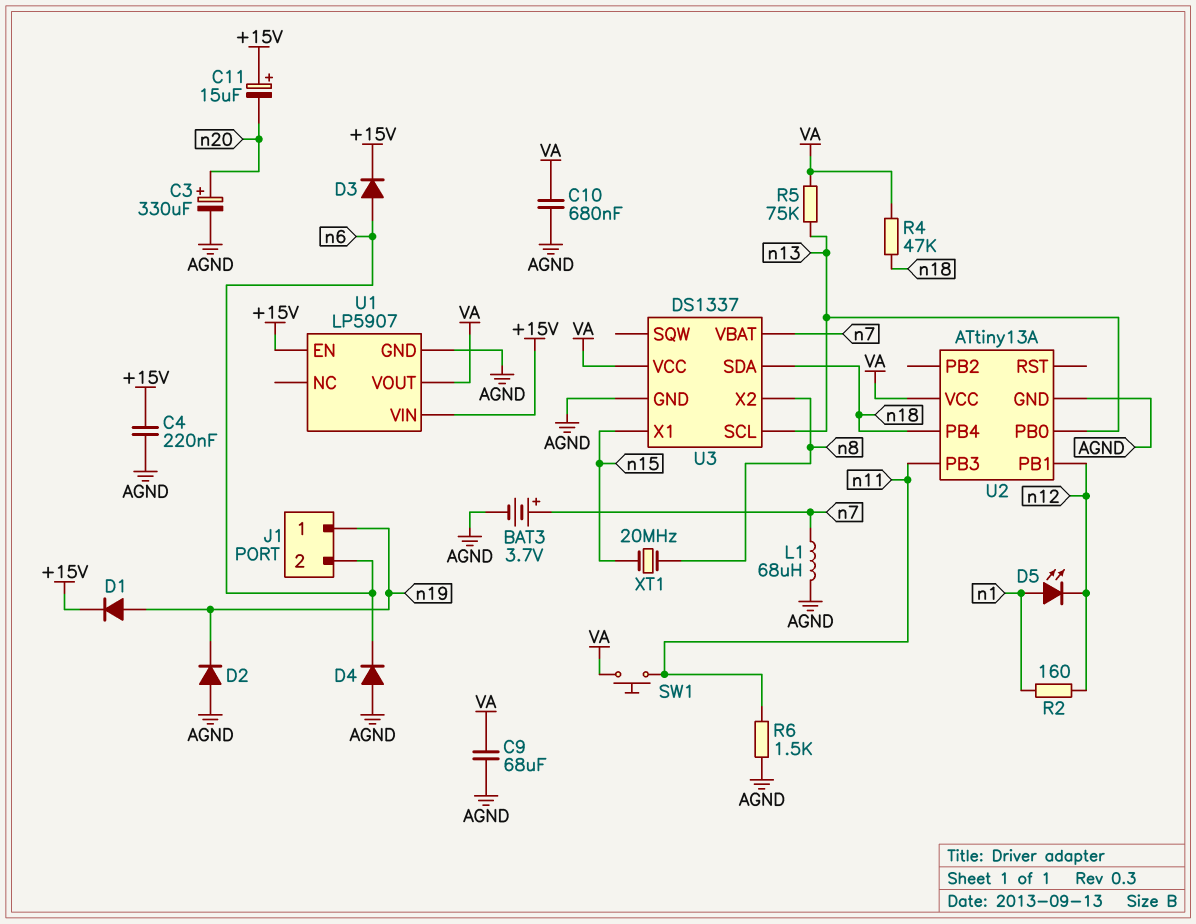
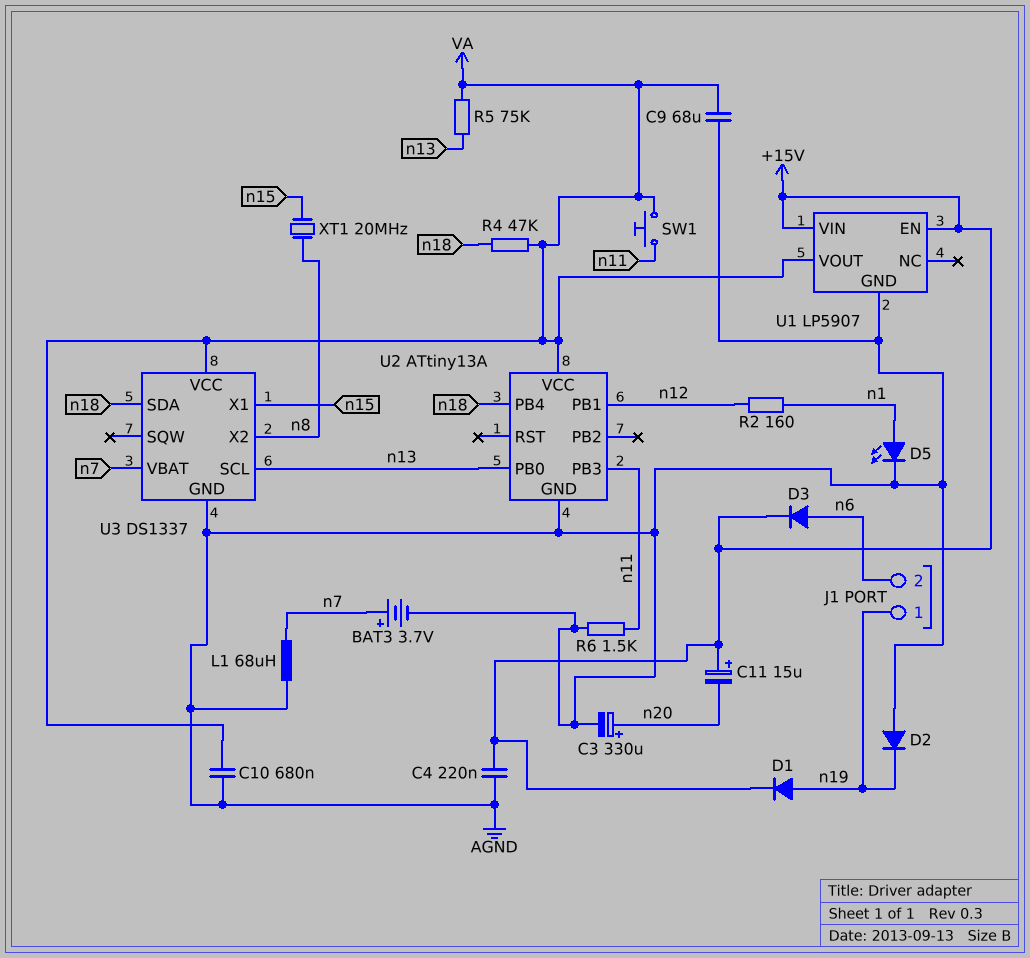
D4: diode (A AGND, K n6) -> none
D5: LED (A n1, K n12) -> LED (A n1, K AGND)

